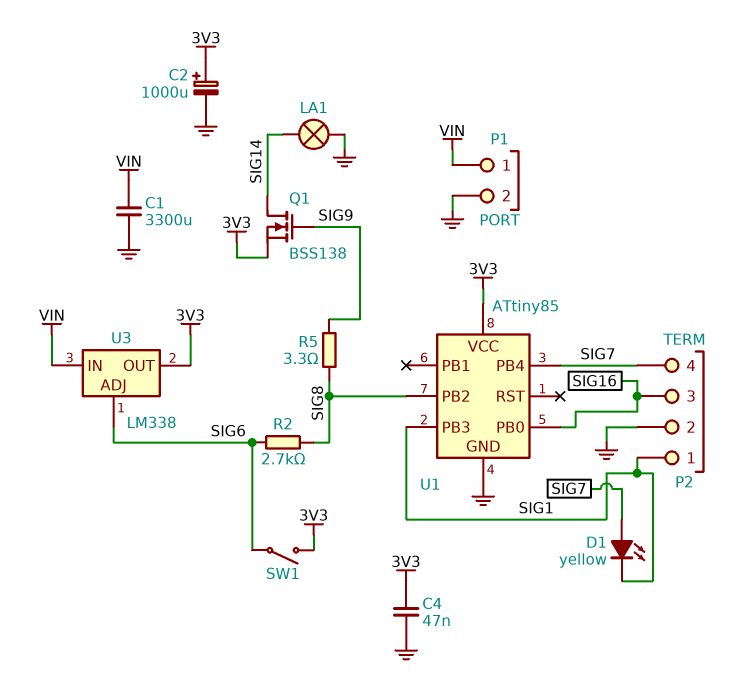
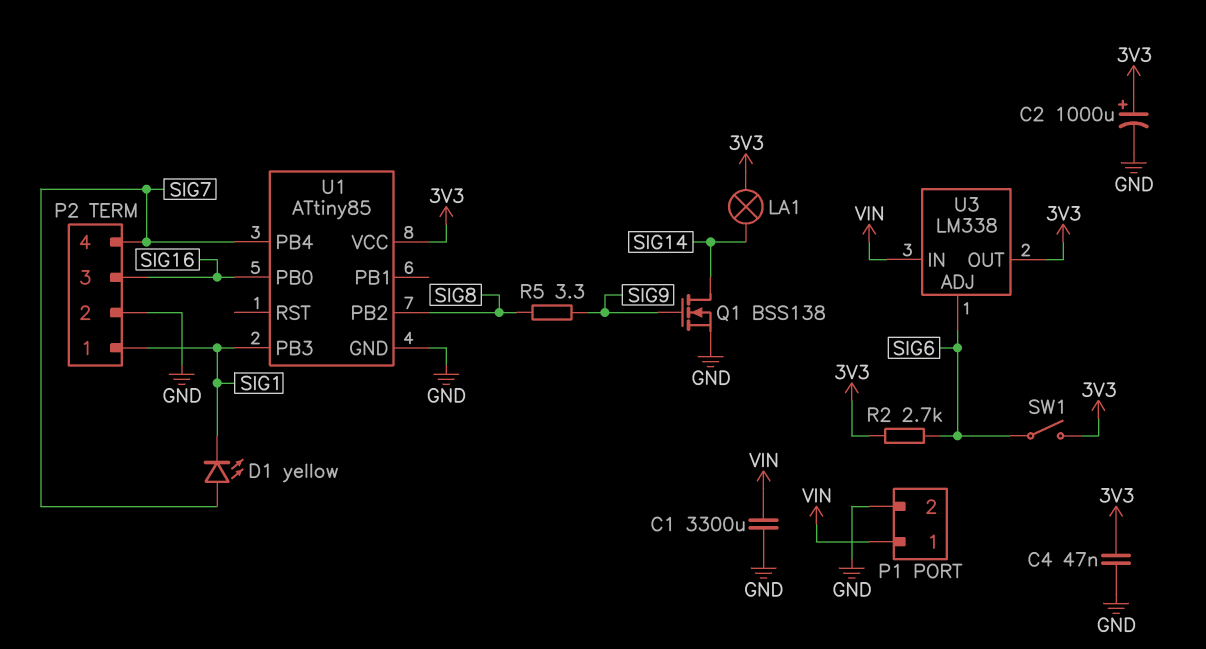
LA1: lamp (GND, SIG14) -> lamp (3V3, SIG14)
Q1: NMOS BSS138 (G SIG9, D SIG14, S 3V3) -> NMOS BSS138 (G SIG9, D SIG14, S GND)
R2: 2.7k (SIG6, SIG8) -> 2.7k (3V3, SIG6)

